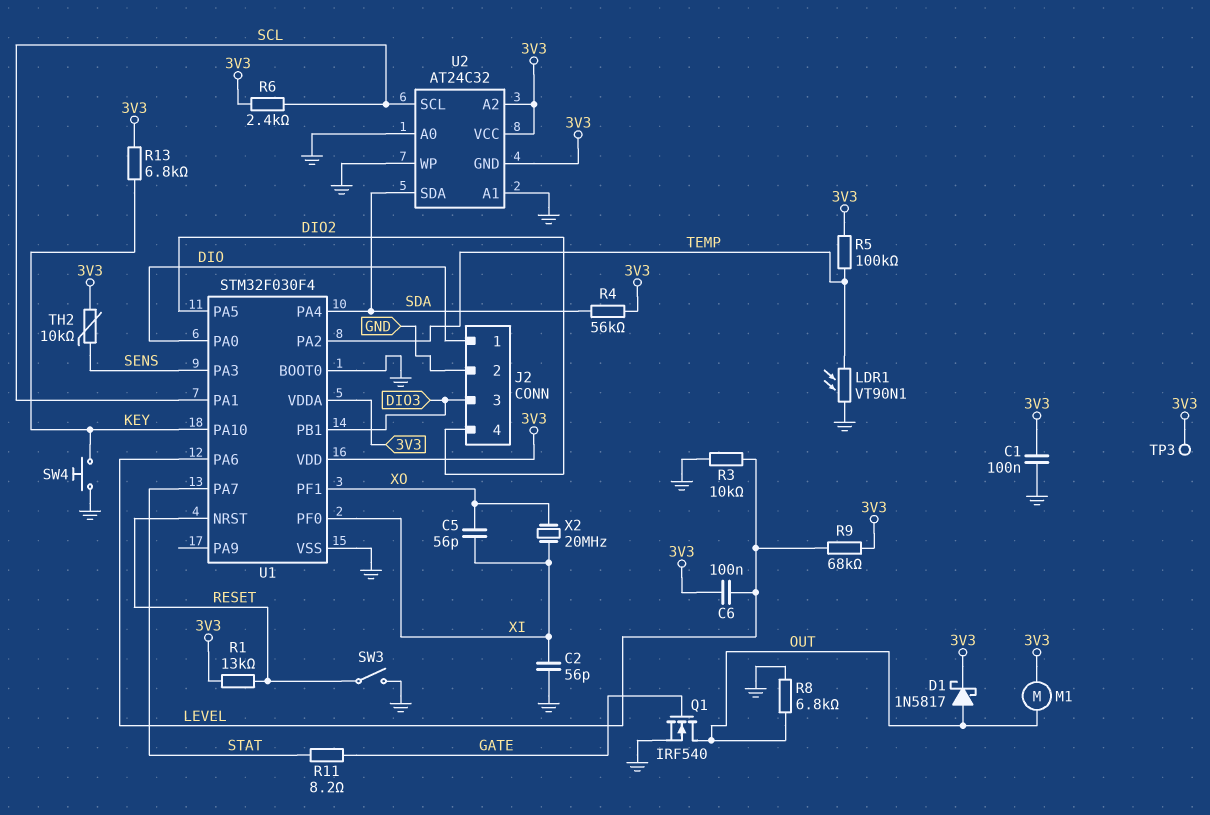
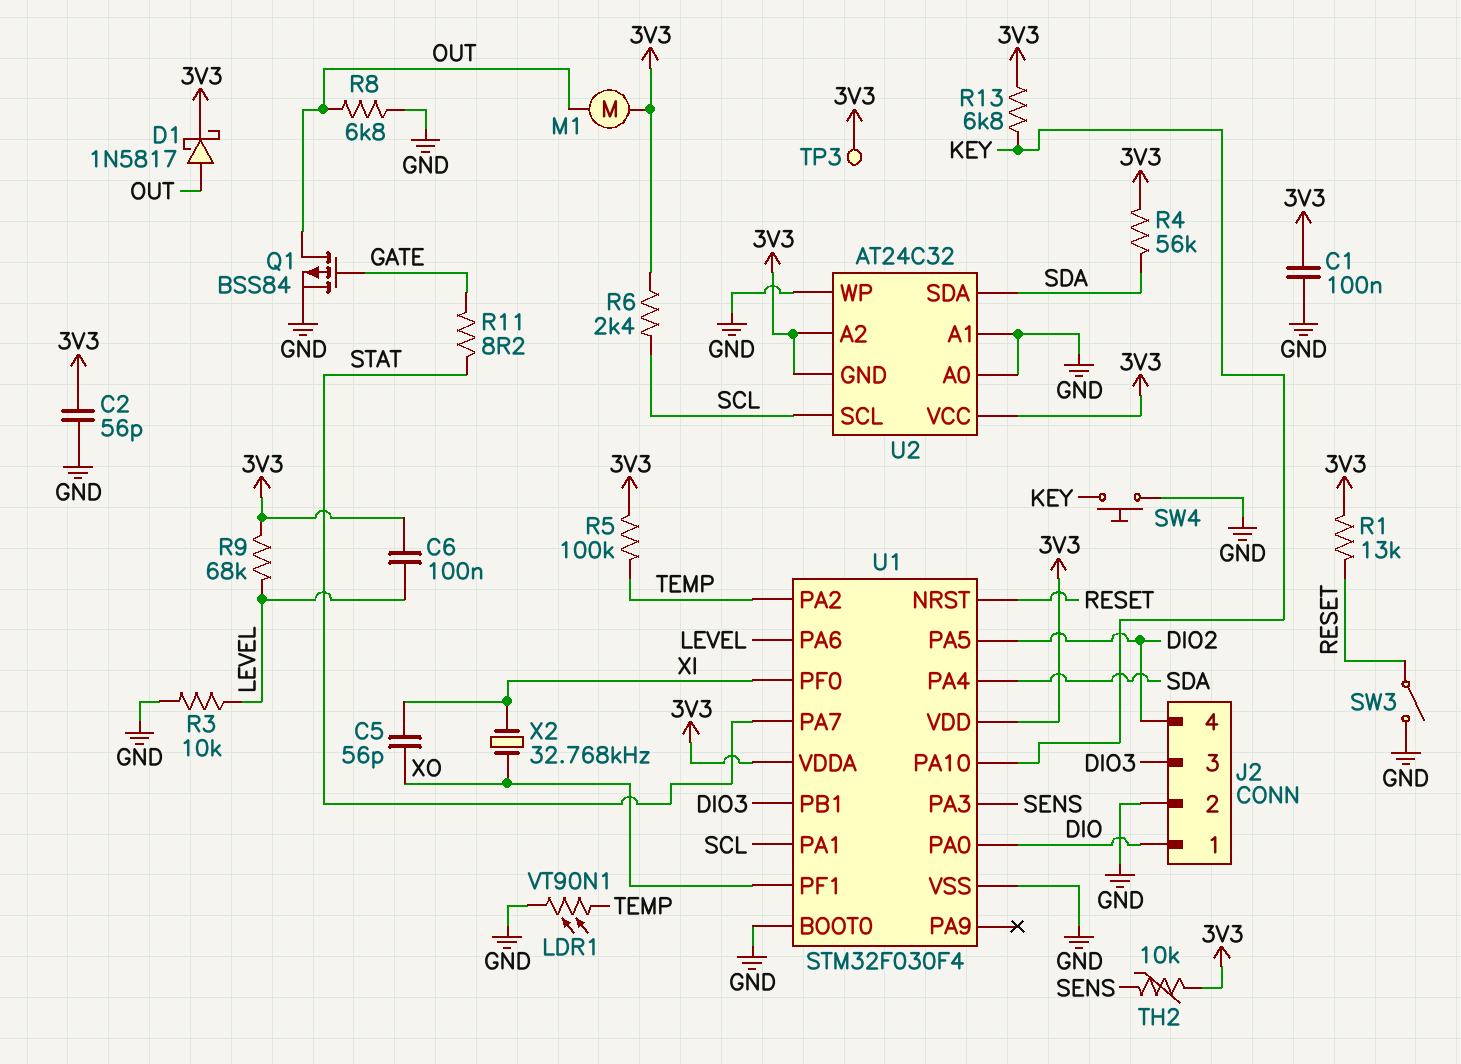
C2: 56pF (GND, XI) -> 56pF (3V3, GND)
Q1: NMOS IRF540 (G GATE, D OUT, S GND) -> PMOS BSS84 (G GATE, D OUT, S GND)
X2: 20MHz (XI, XO) -> 32.768kHz (XI, XO)

